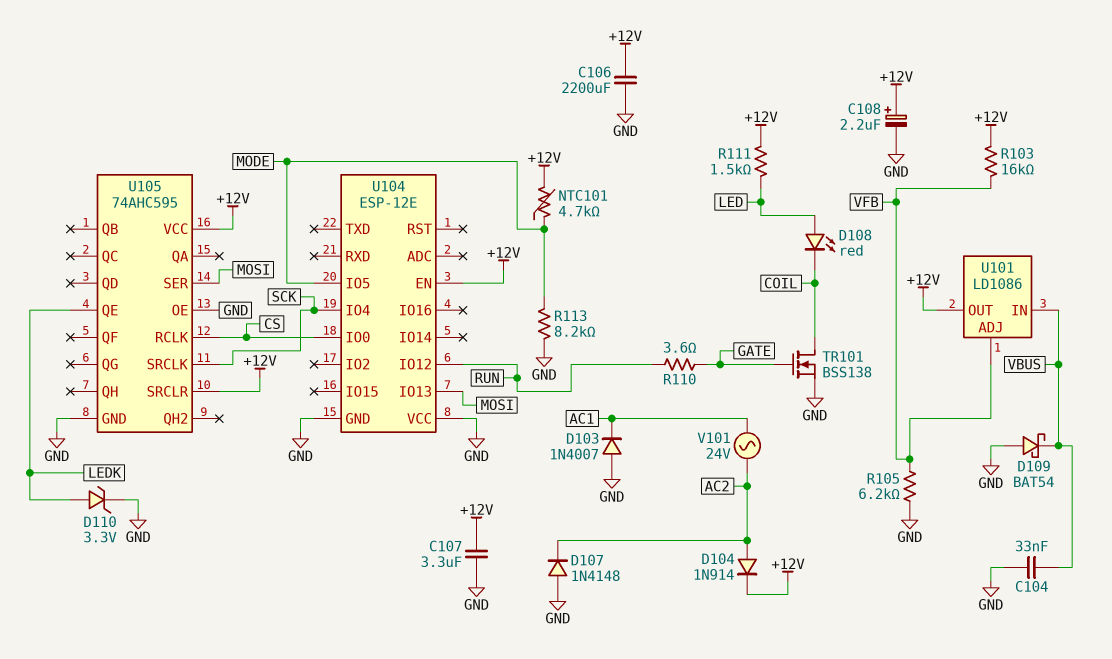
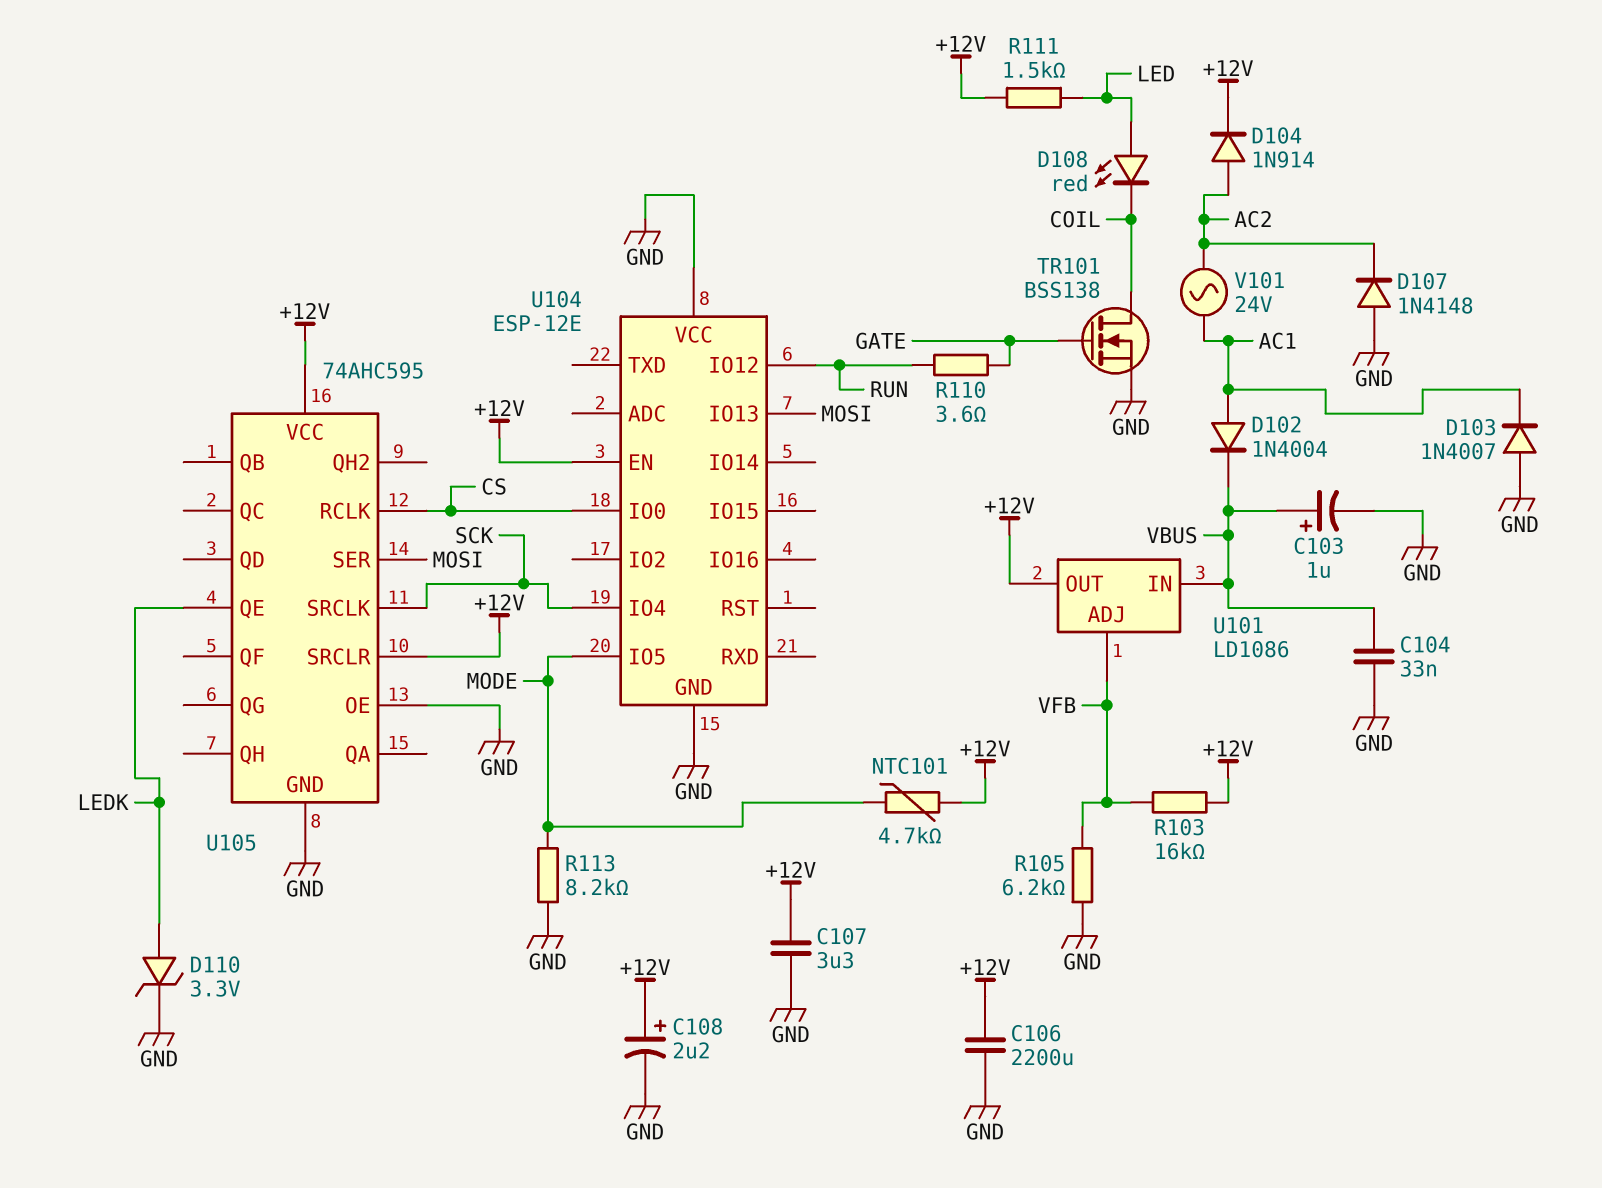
C103: none -> 1uF (plus VBUS, minus GND)
D102: none -> diode 1N4004 (A AC1, K VBUS)
D109: schottky BAT54 (A GND, K VBUS) -> none

